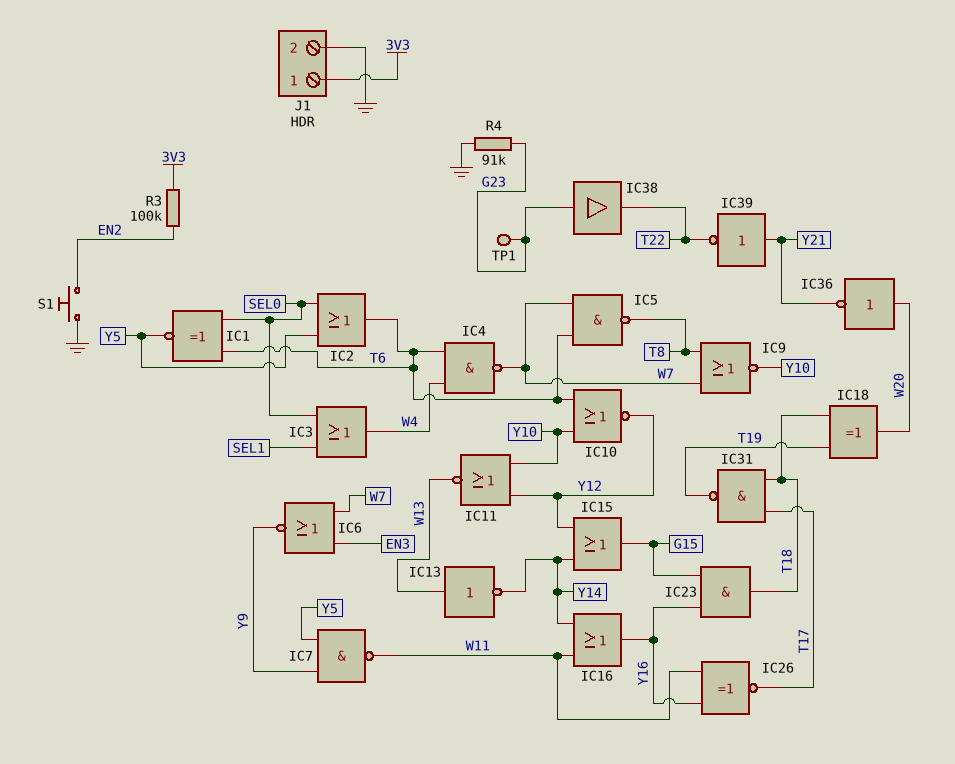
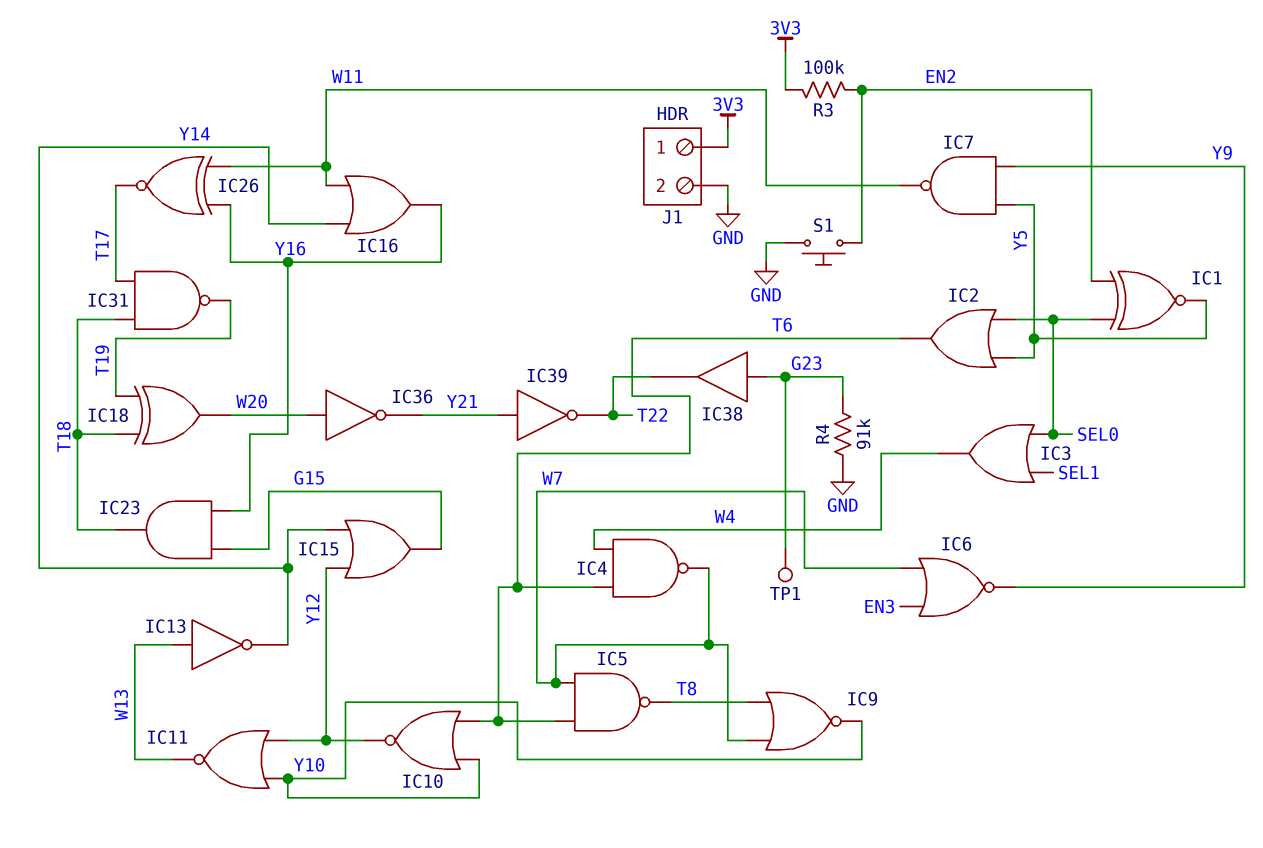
IC1: XNOR (in SEL0, in T6, out Y5) -> XNOR (in EN2, in SEL0, out Y5)

